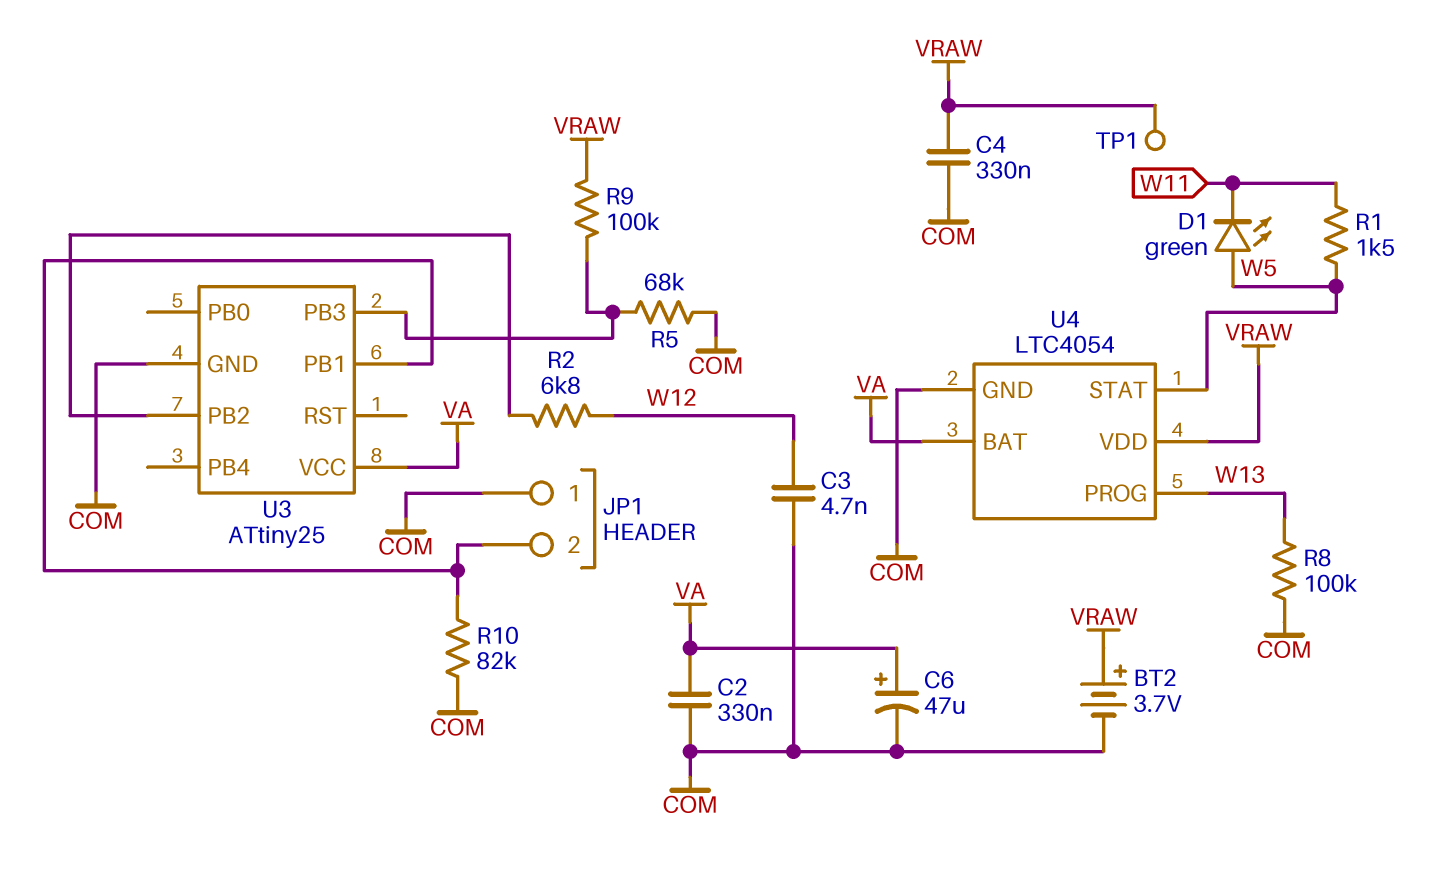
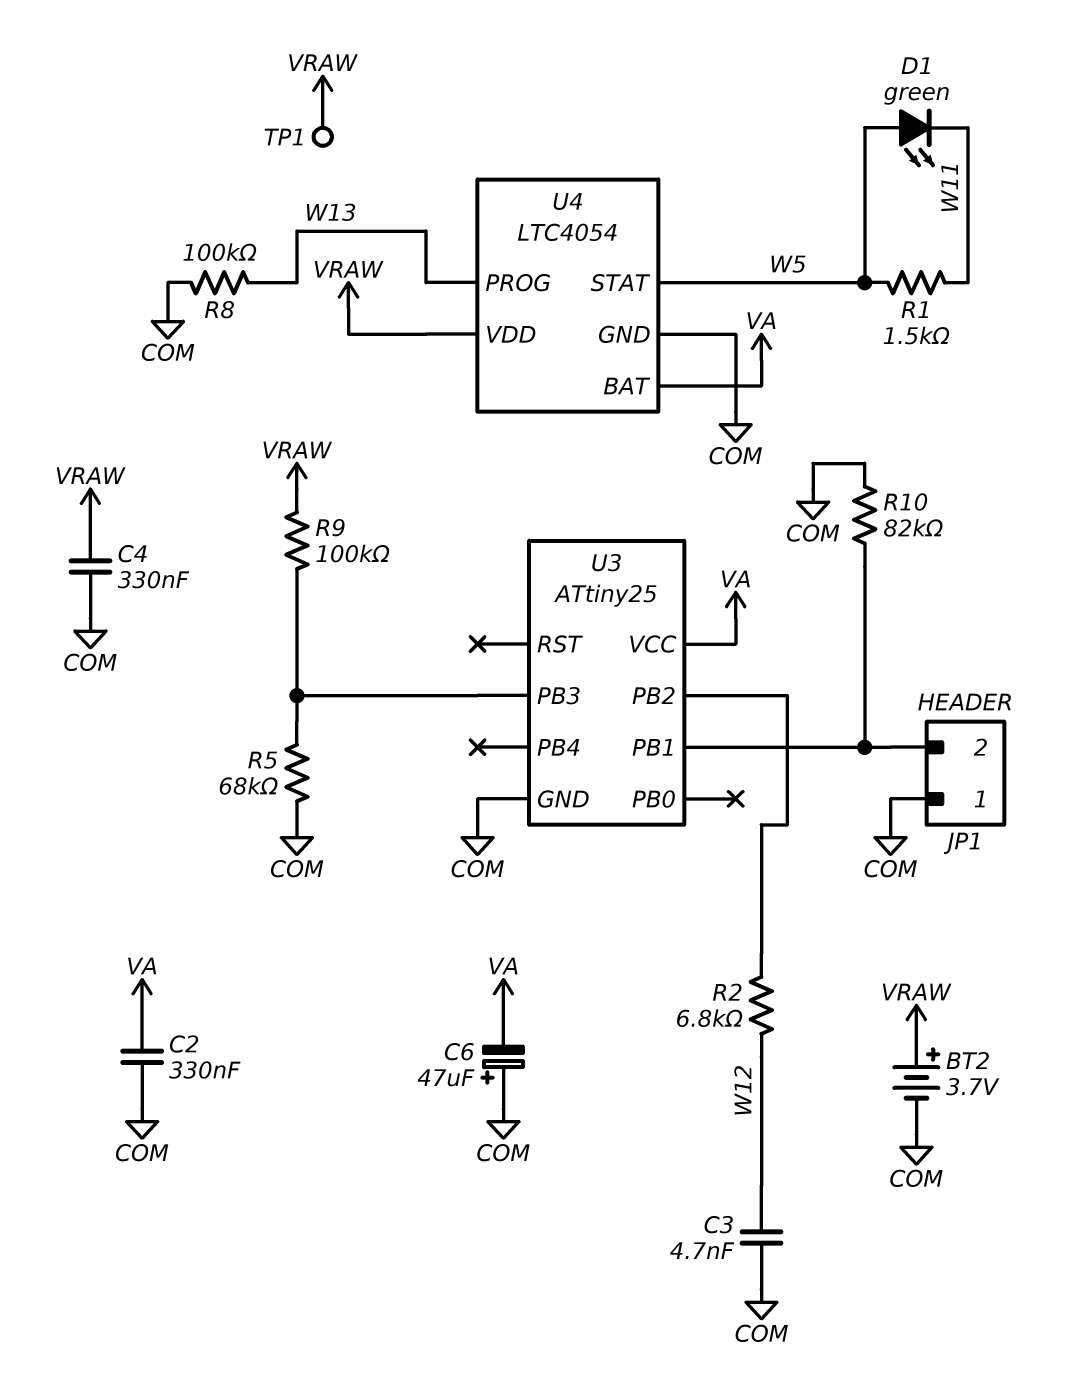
C6: 47uF (plus VA, minus COM) -> 47uF (plus COM, minus VA)

